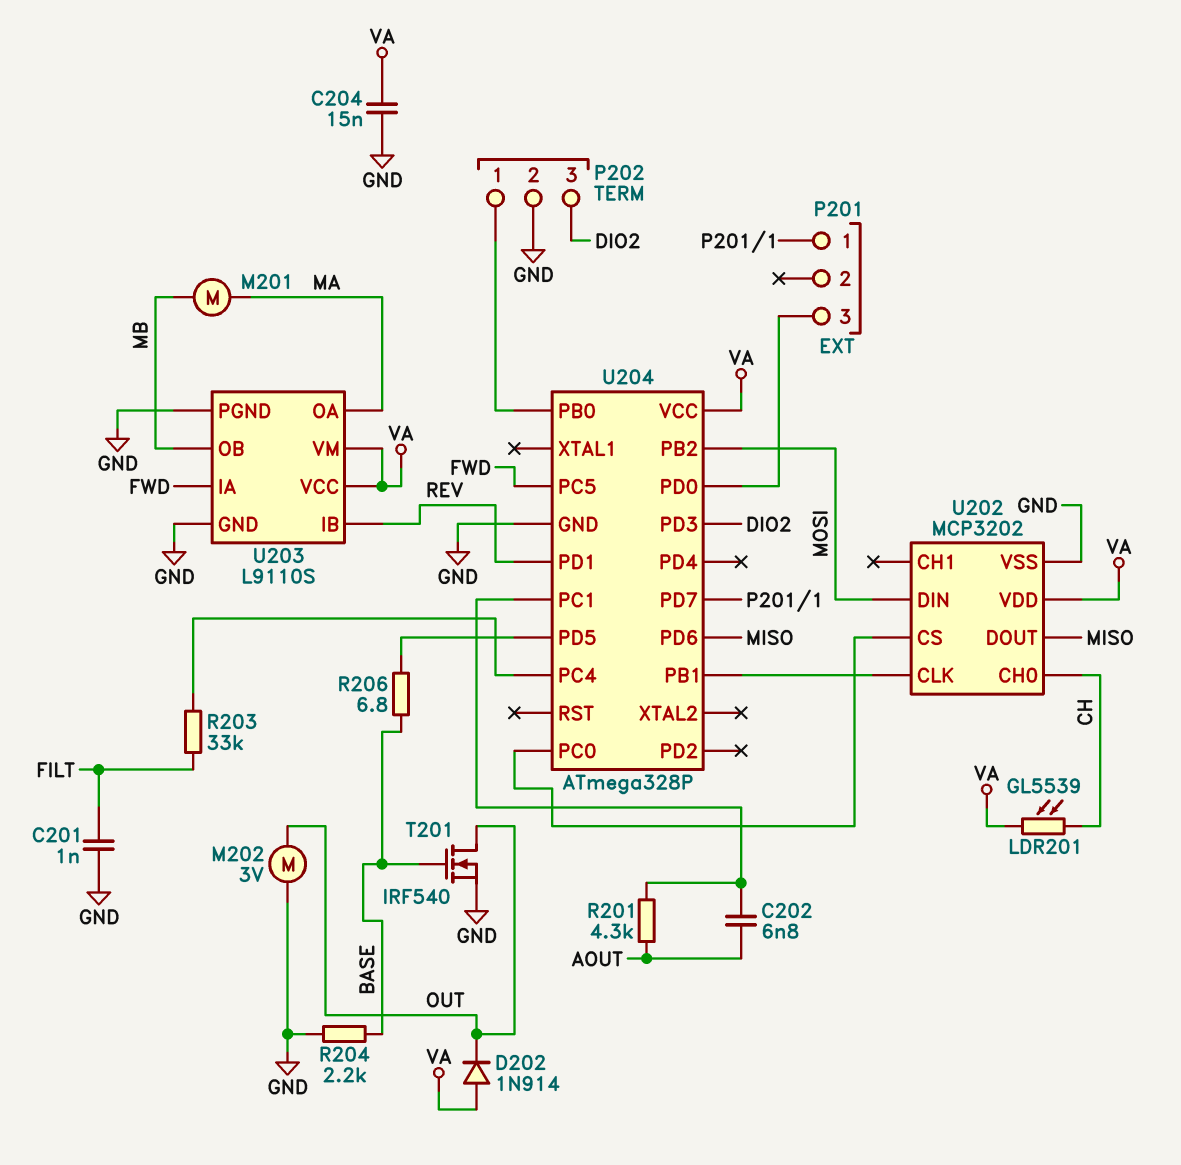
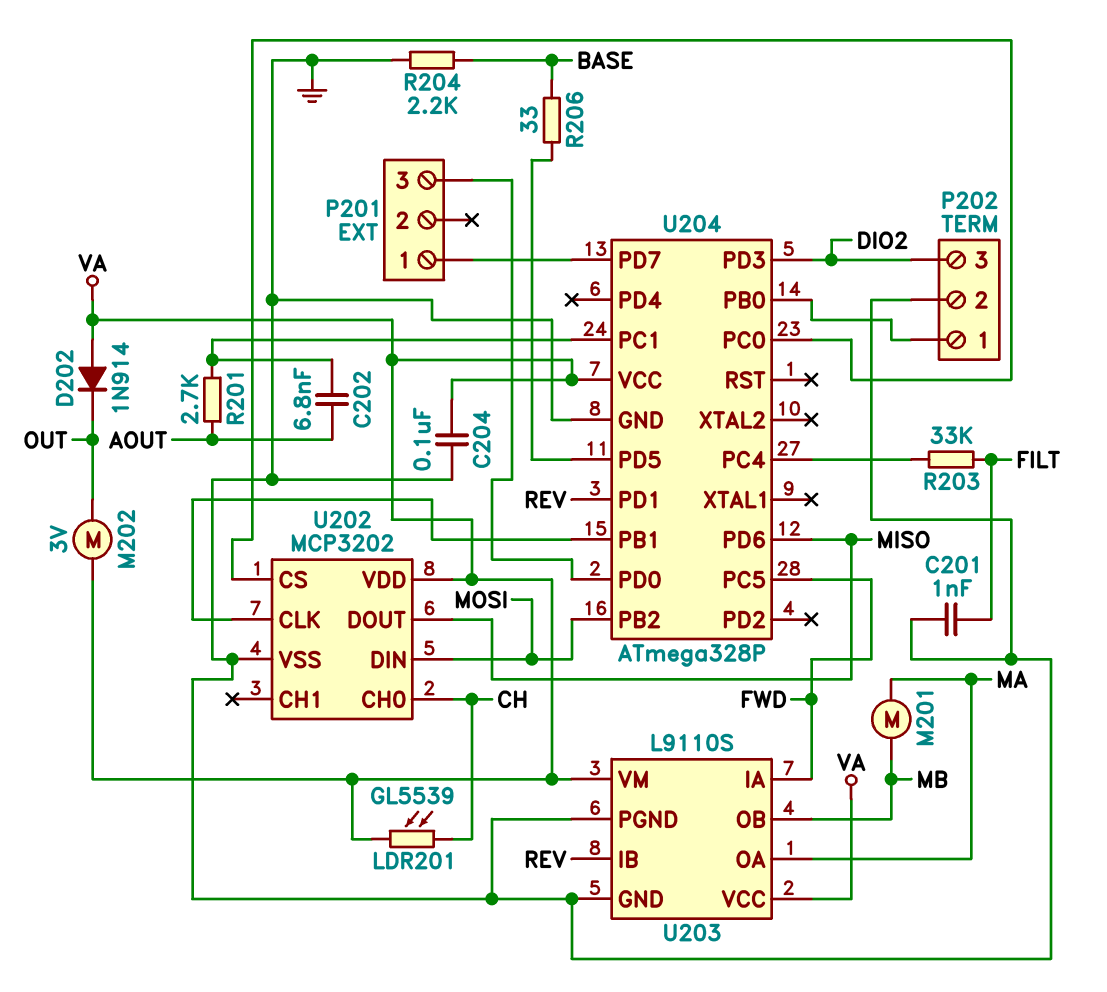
C204: 15nF (GND, VA) -> 100nF (GND, VA)
M202: motor 3V (GND, OUT) -> motor 3V (OUT, VA)
R201: 4.3k (AOUT, U204/PC1) -> 2.7k (AOUT, U204/PC1)
R206: 6.8 (BASE, U204/PD5) -> 33 (BASE, U204/PD5)
T201: NMOS IRF540 (G BASE, D OUT, S GND) -> none

